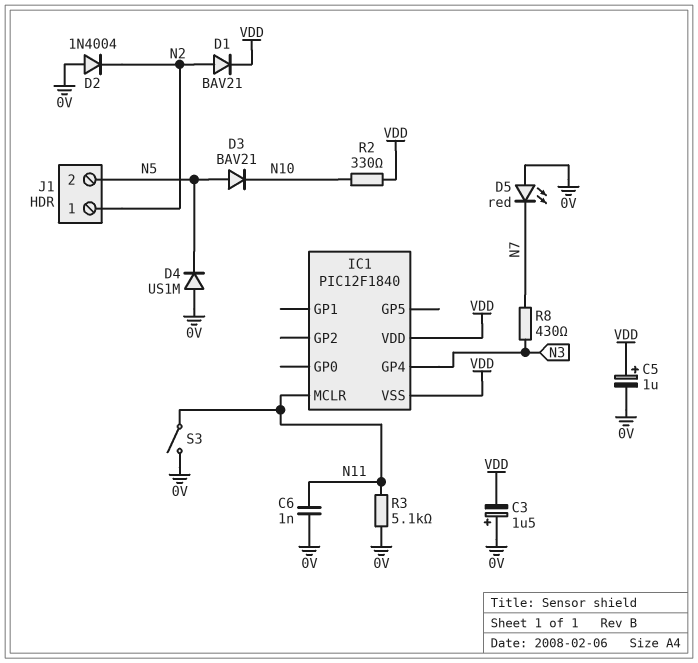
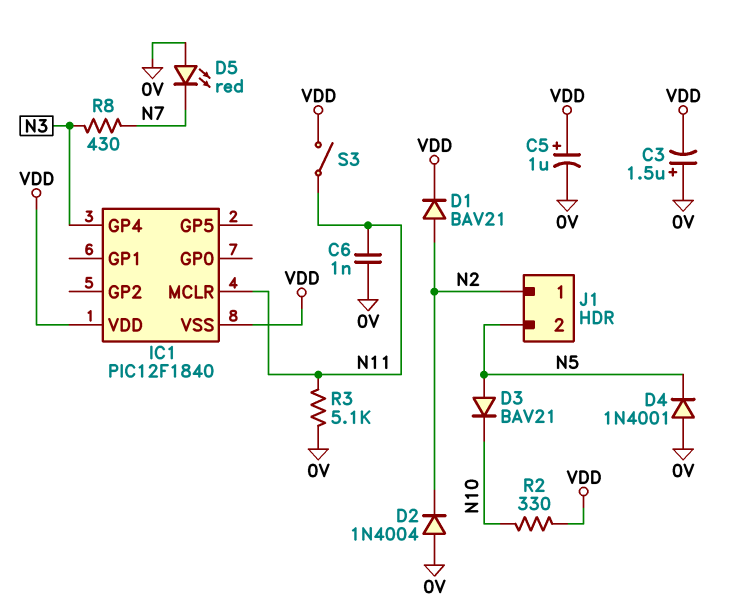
D4: diode US1M (A 0V, K N5) -> diode 1N4001 (A 0V, K N5)
S3: switch (0V, N11) -> switch (N11, VDD)

